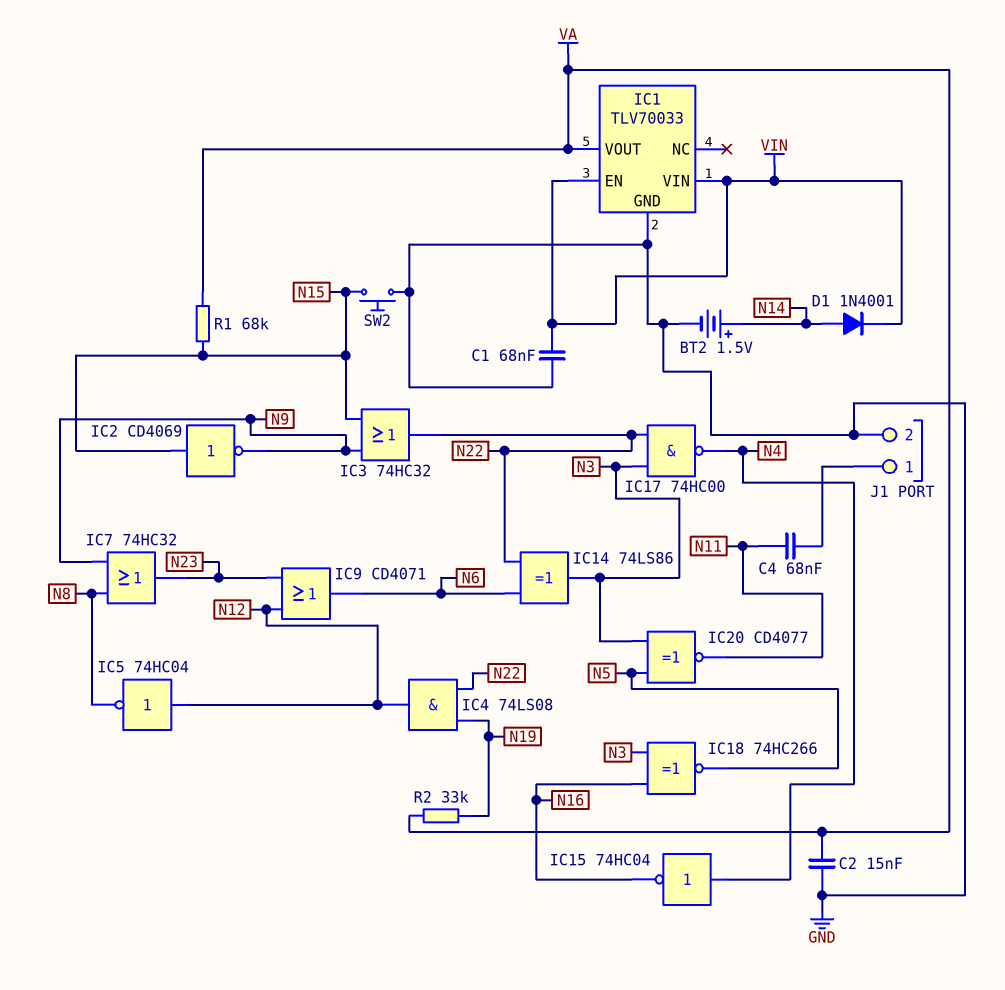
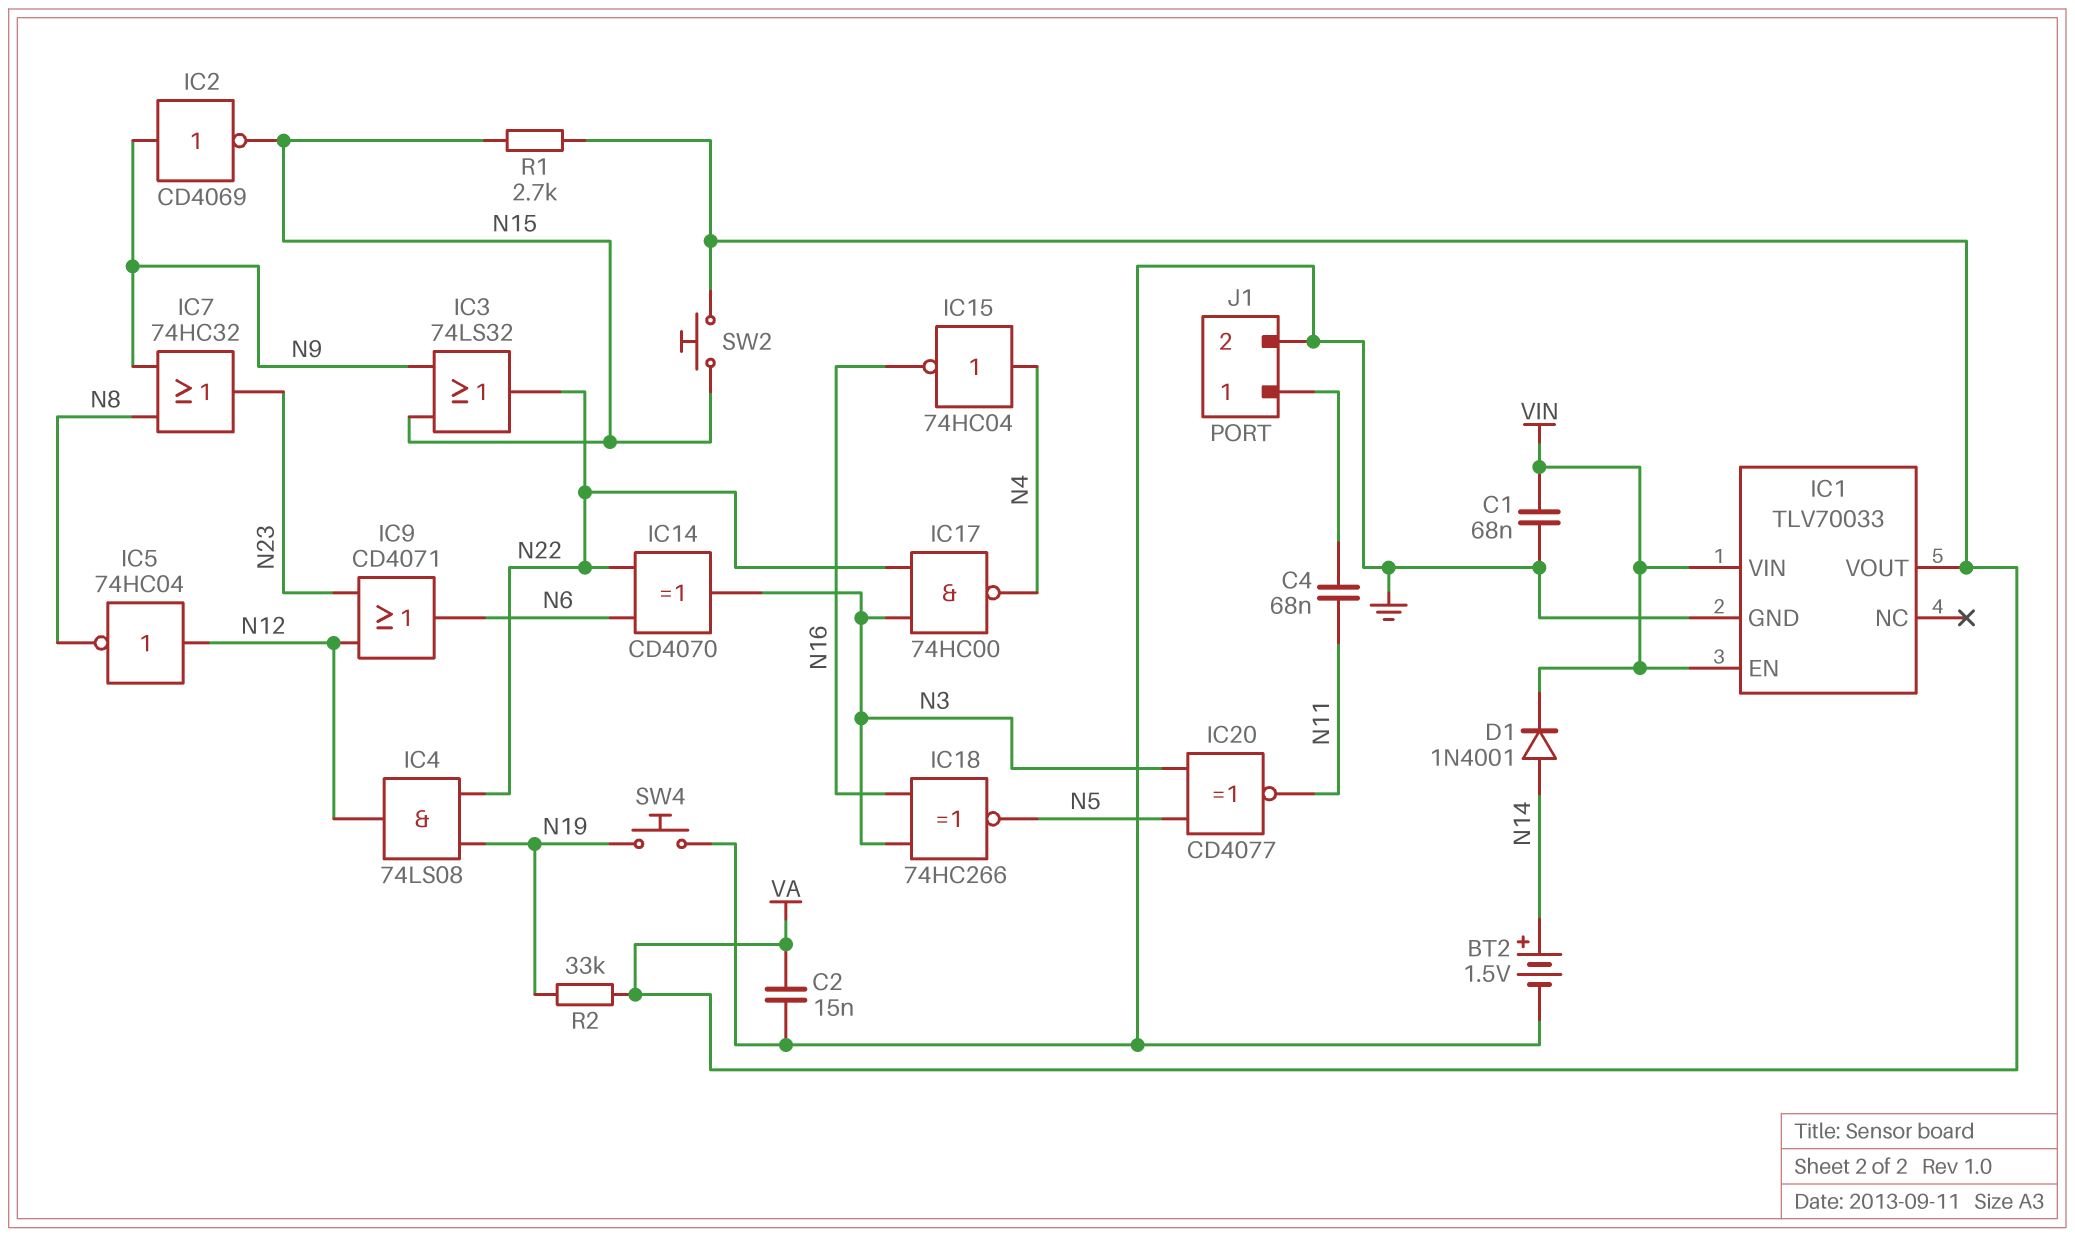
IC2: NOT CD4069 (in N15, out N9) -> NOT CD4069 (in N9, out N15)
IC3: OR 74HC32 (in N9, in N15, out N22) -> OR 74LS32 (in N9, in N15, out N22)
IC14: XOR 74LS86 (in N6, in N22, out N3) -> XOR CD4070 (in N6, in N22, out N3)
R1: 68k (N15, VA) -> 2.7k (N15, VA)
SW2: button (GND, N15) -> button (N15, VA)
SW4: none -> button (GND, N19)

